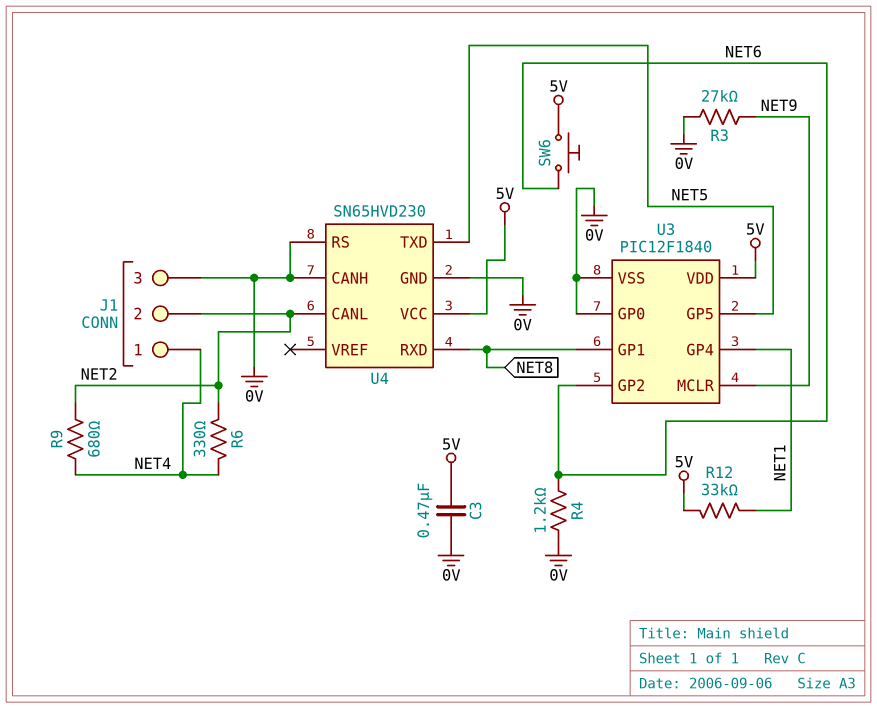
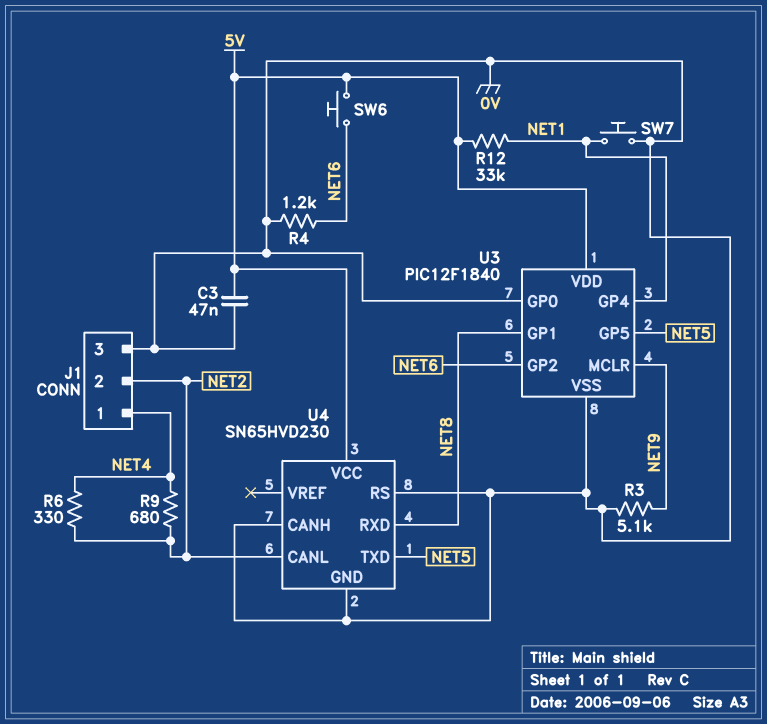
C3: 470nF (0V, 5V) -> 47nF (0V, 5V)
R3: 27k (0V, NET9) -> 5.1k (0V, NET9)
SW7: none -> button (0V, NET1)

